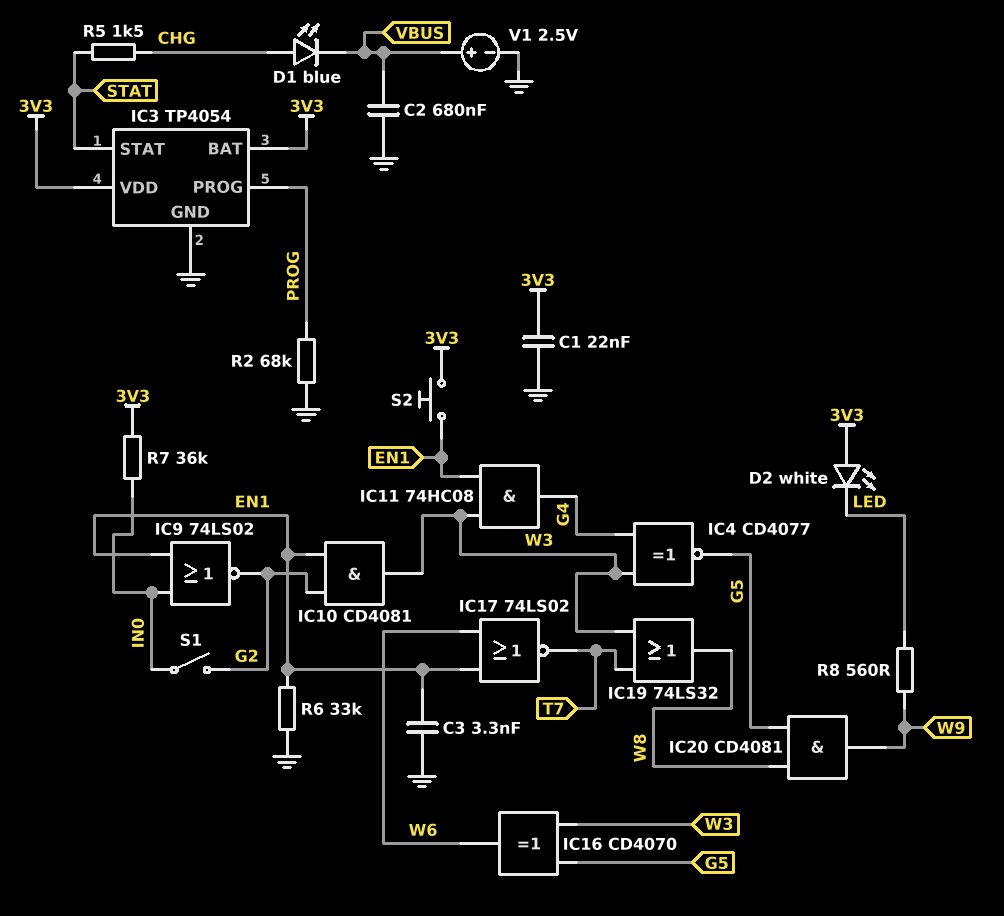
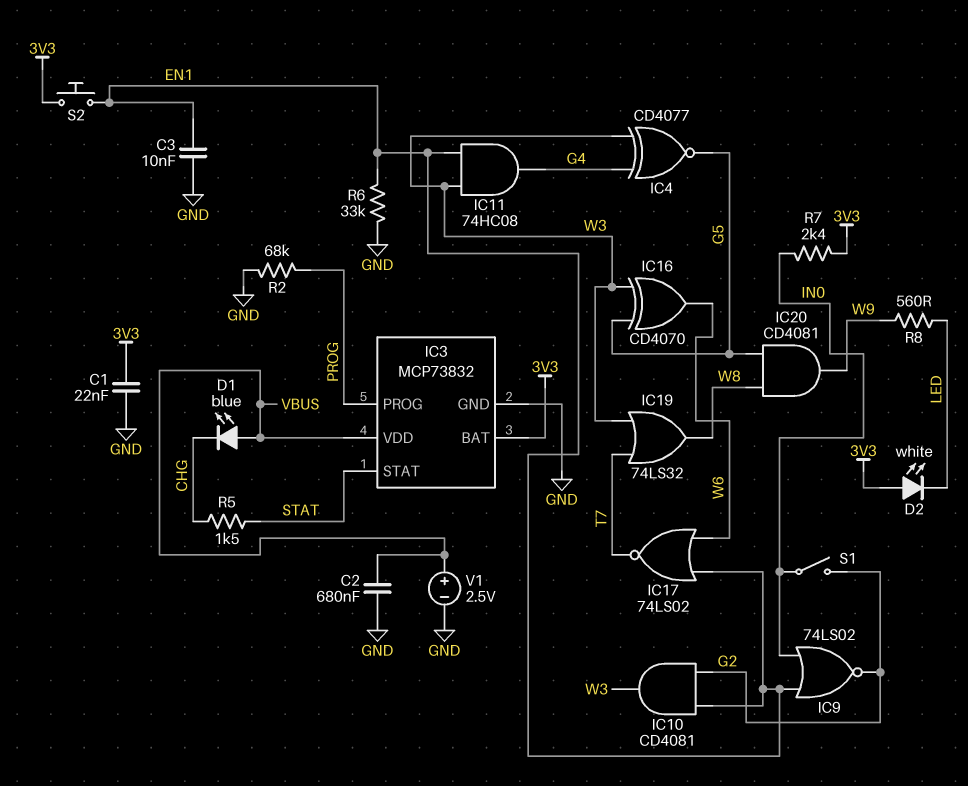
C3: 3.3nF (EN1, GND) -> 10nF (EN1, GND)
D1: LED blue (A CHG, K VBUS) -> LED blue (A VBUS, K CHG)
IC3: TP4054 -> MCP73832
IC3 pin VDD: 3V3 -> VBUS
R7: 36k (3V3, IN0) -> 2.4k (3V3, IN0)

